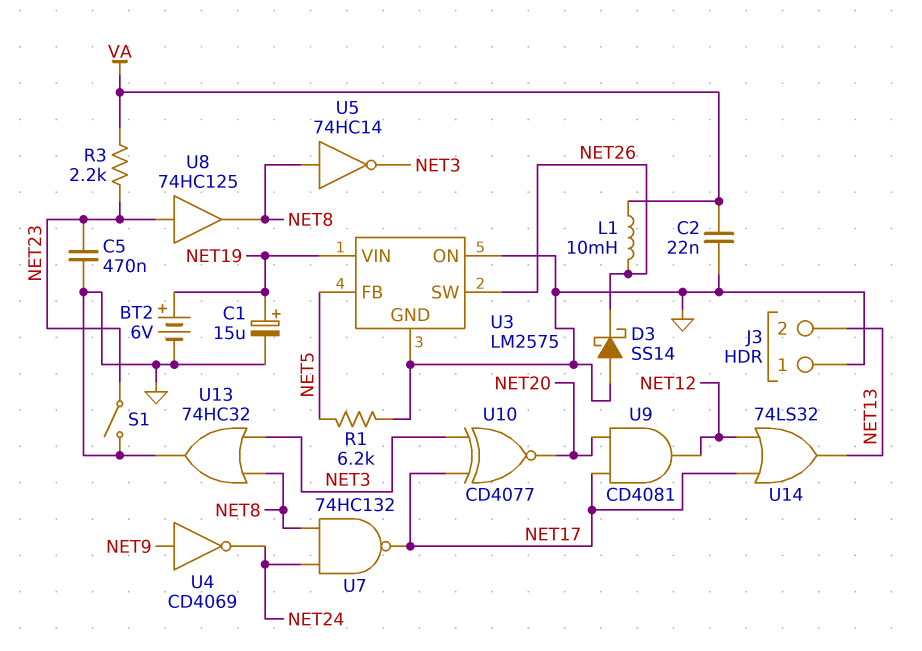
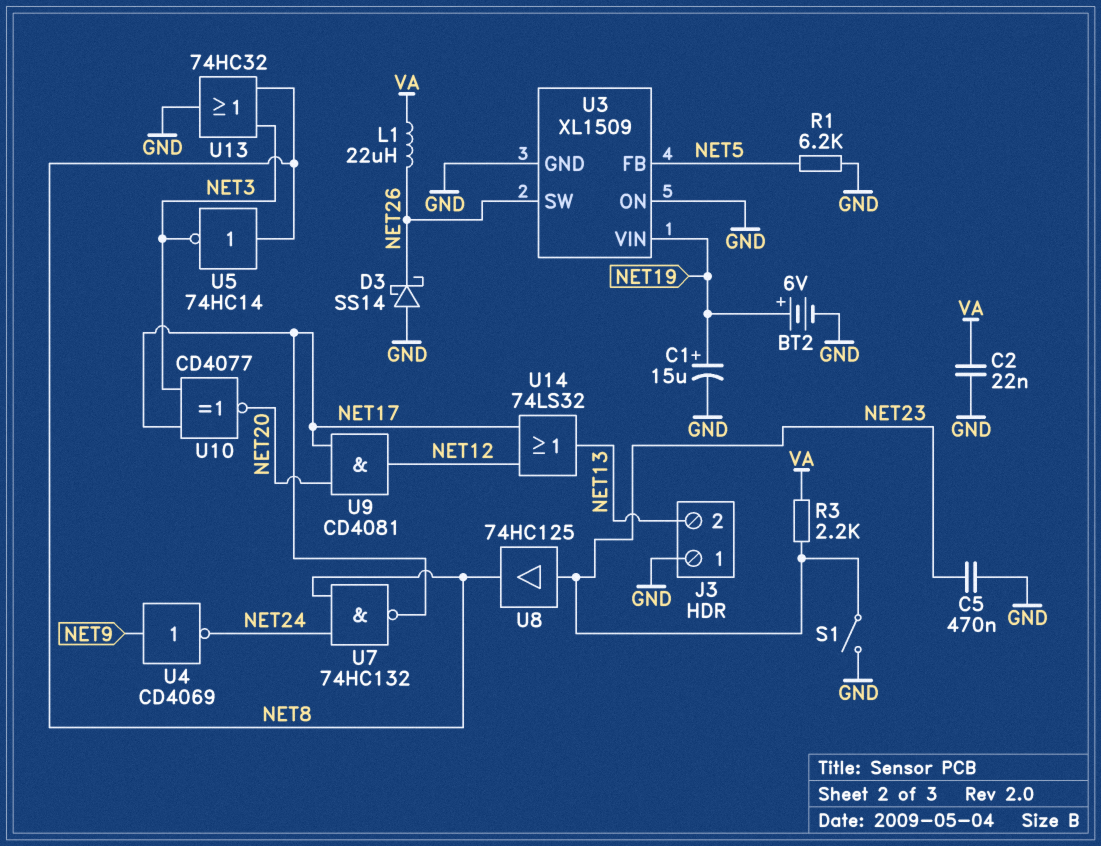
L1: 10mH (NET26, VA) -> 22uH (NET26, VA)
U3: LM2575 -> XL1509

